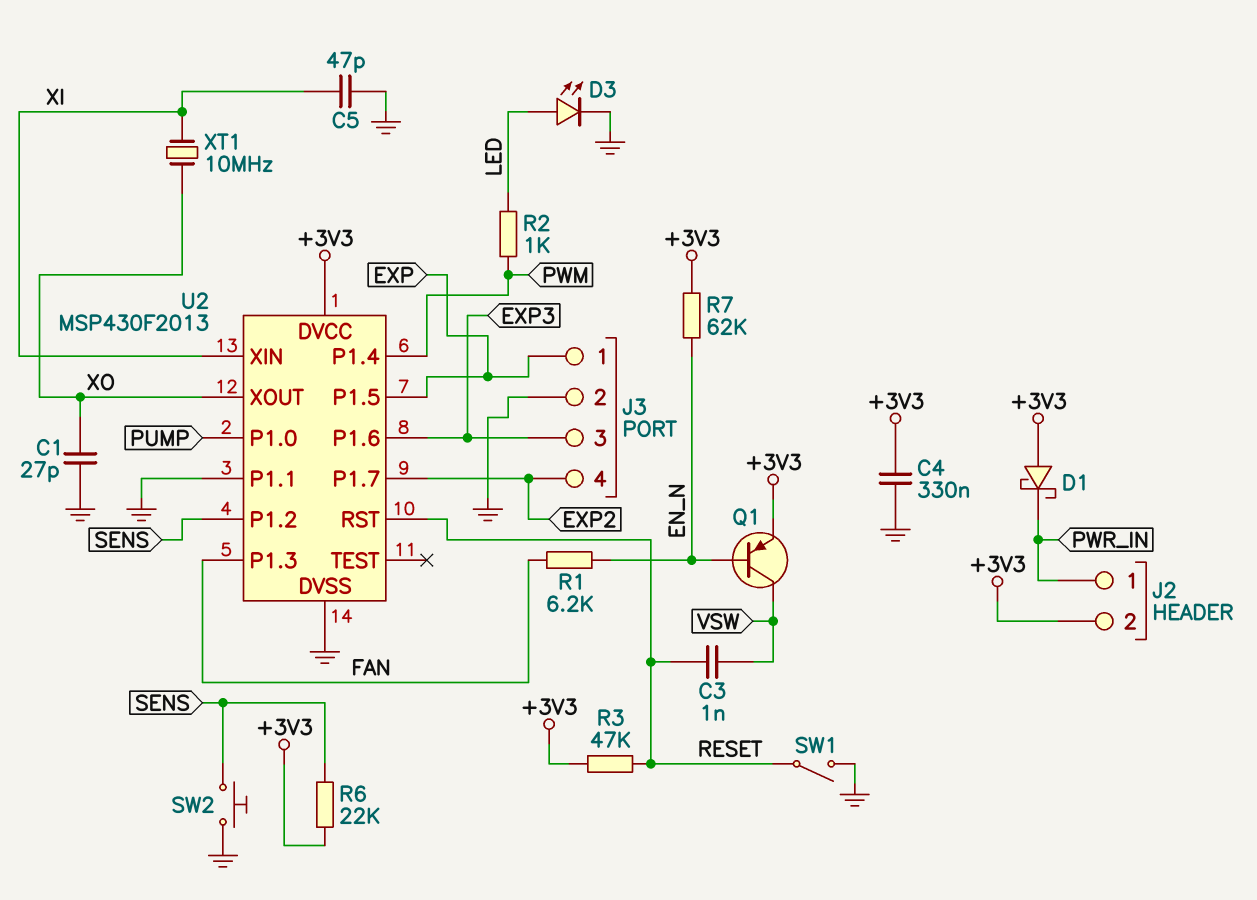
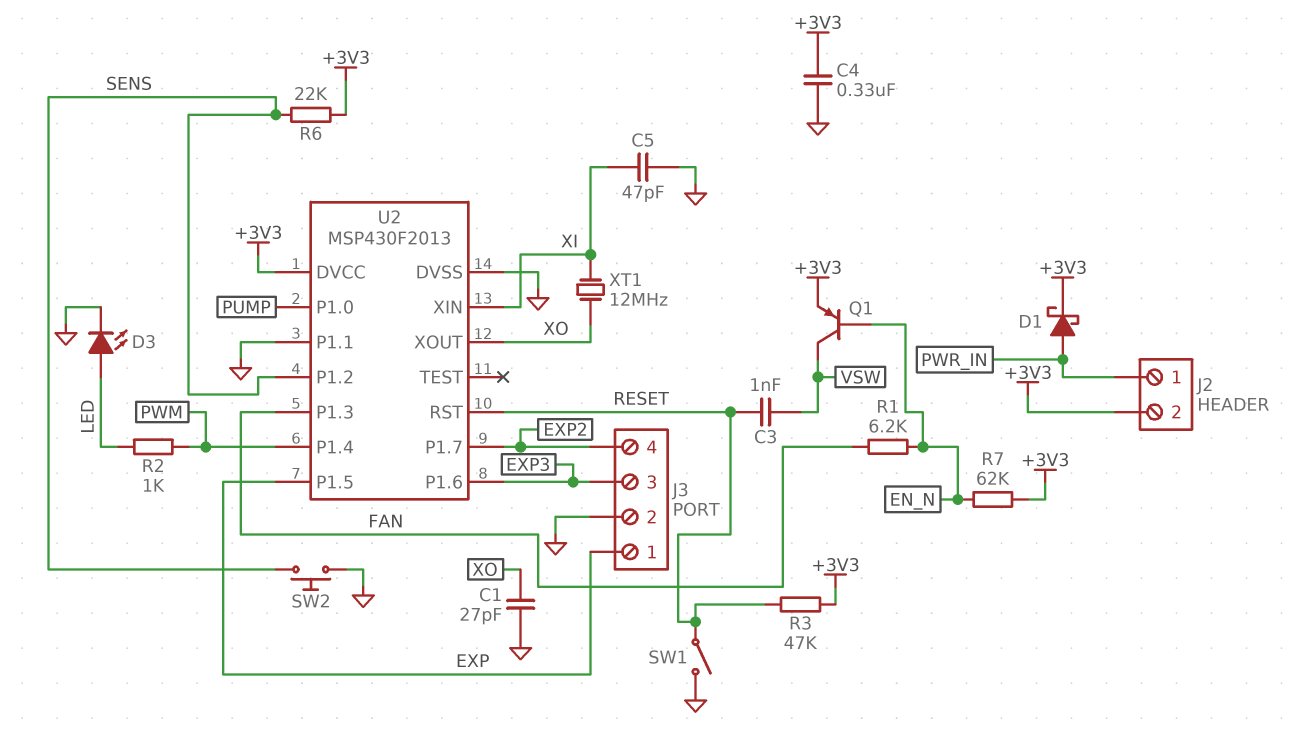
D1: schottky (A +3V3, K PWR_IN) -> schottky (A PWR_IN, K +3V3)
XT1: 10MHz (XI, XO) -> 12MHz (XI, XO)

